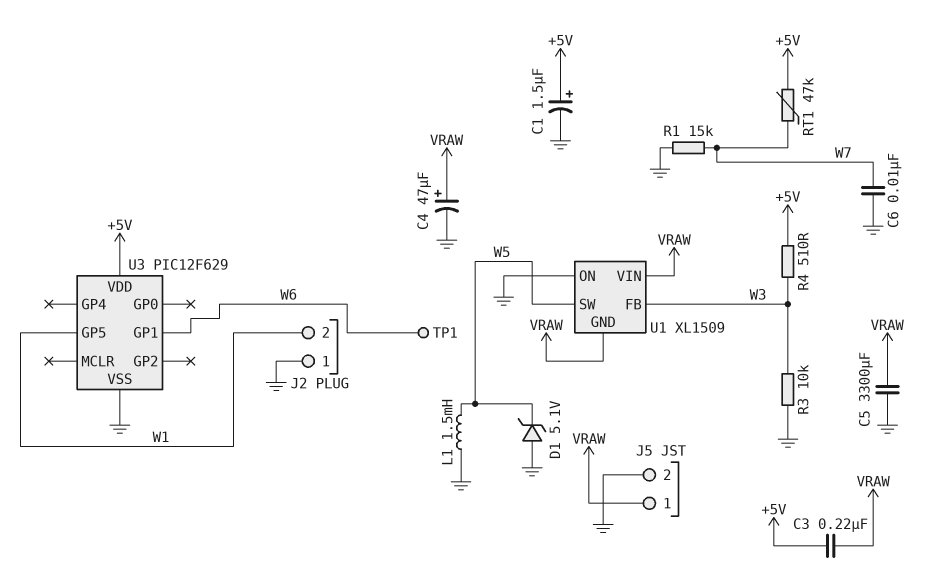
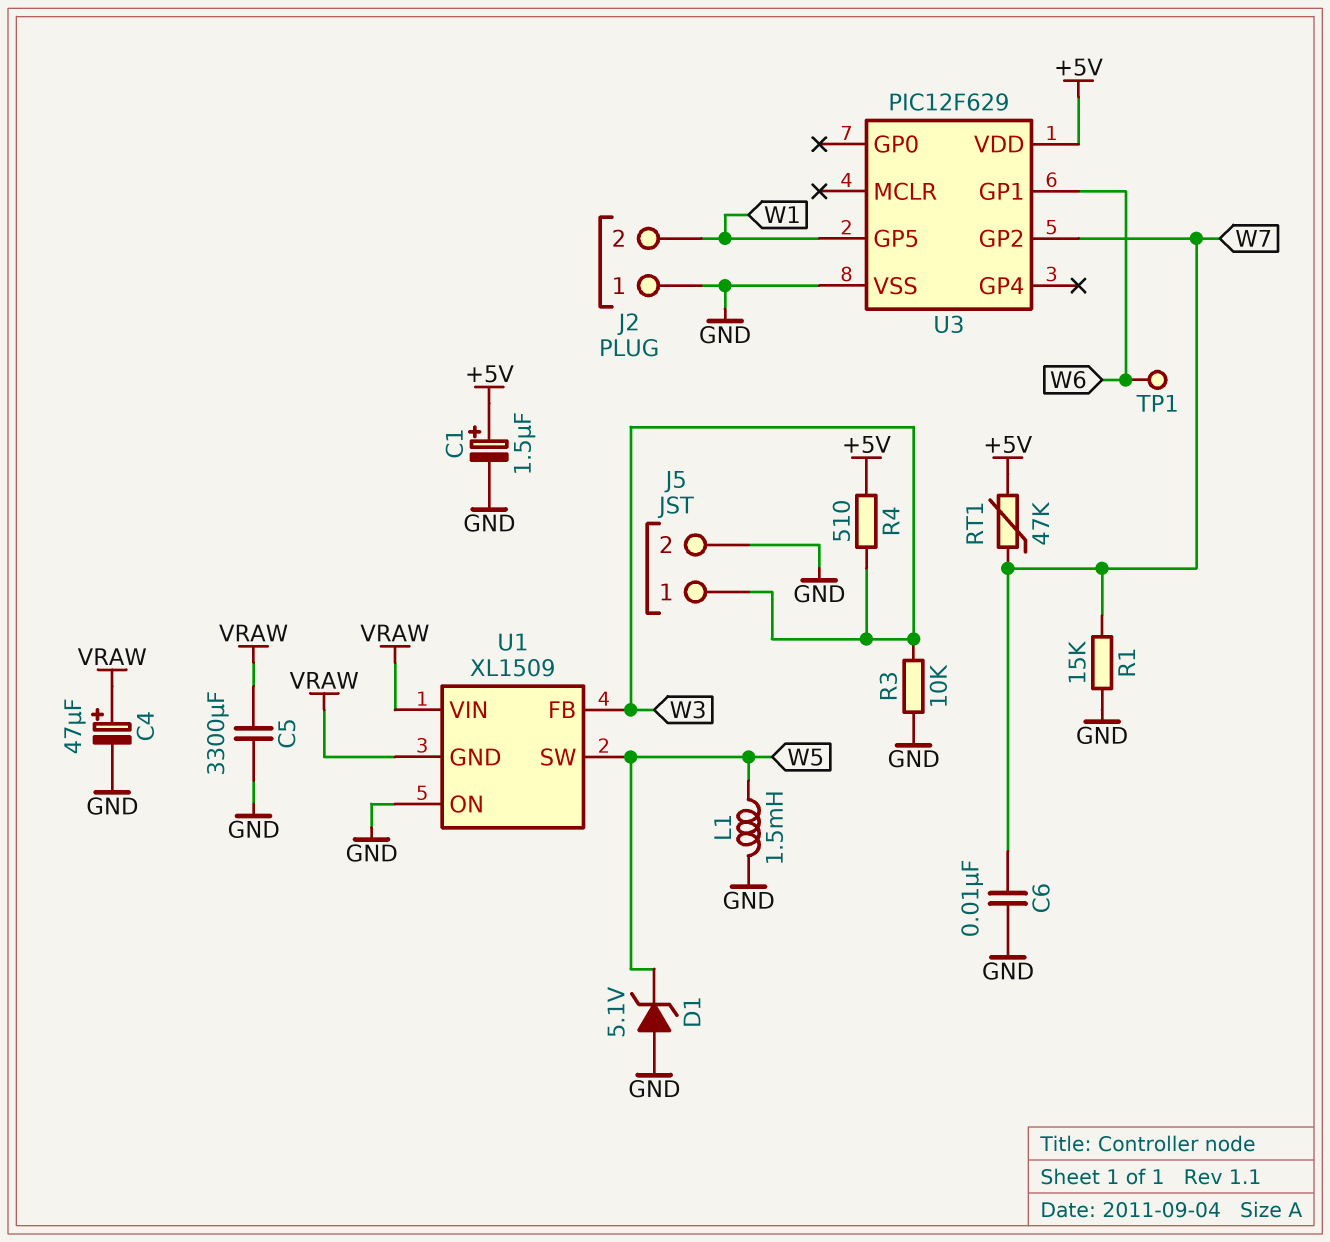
C3: 220nF (+5V, VRAW) -> none
J5 pin 1: VRAW -> W3
U3 pin GP2: none -> W7

